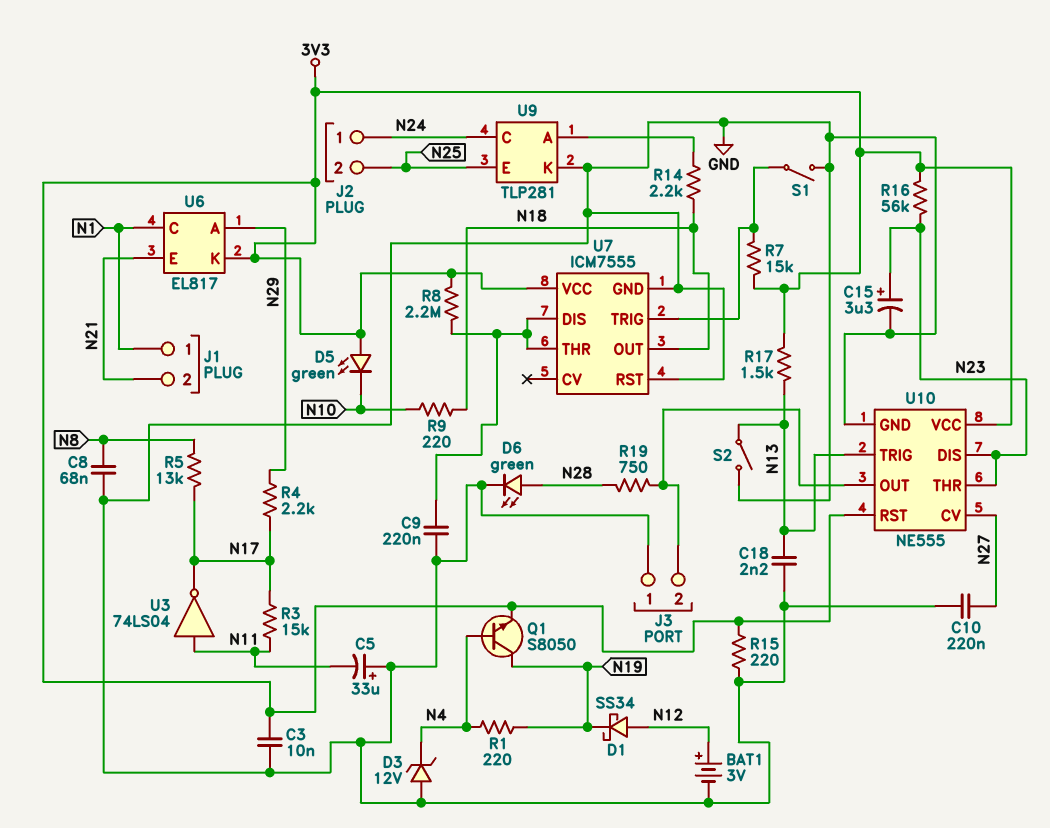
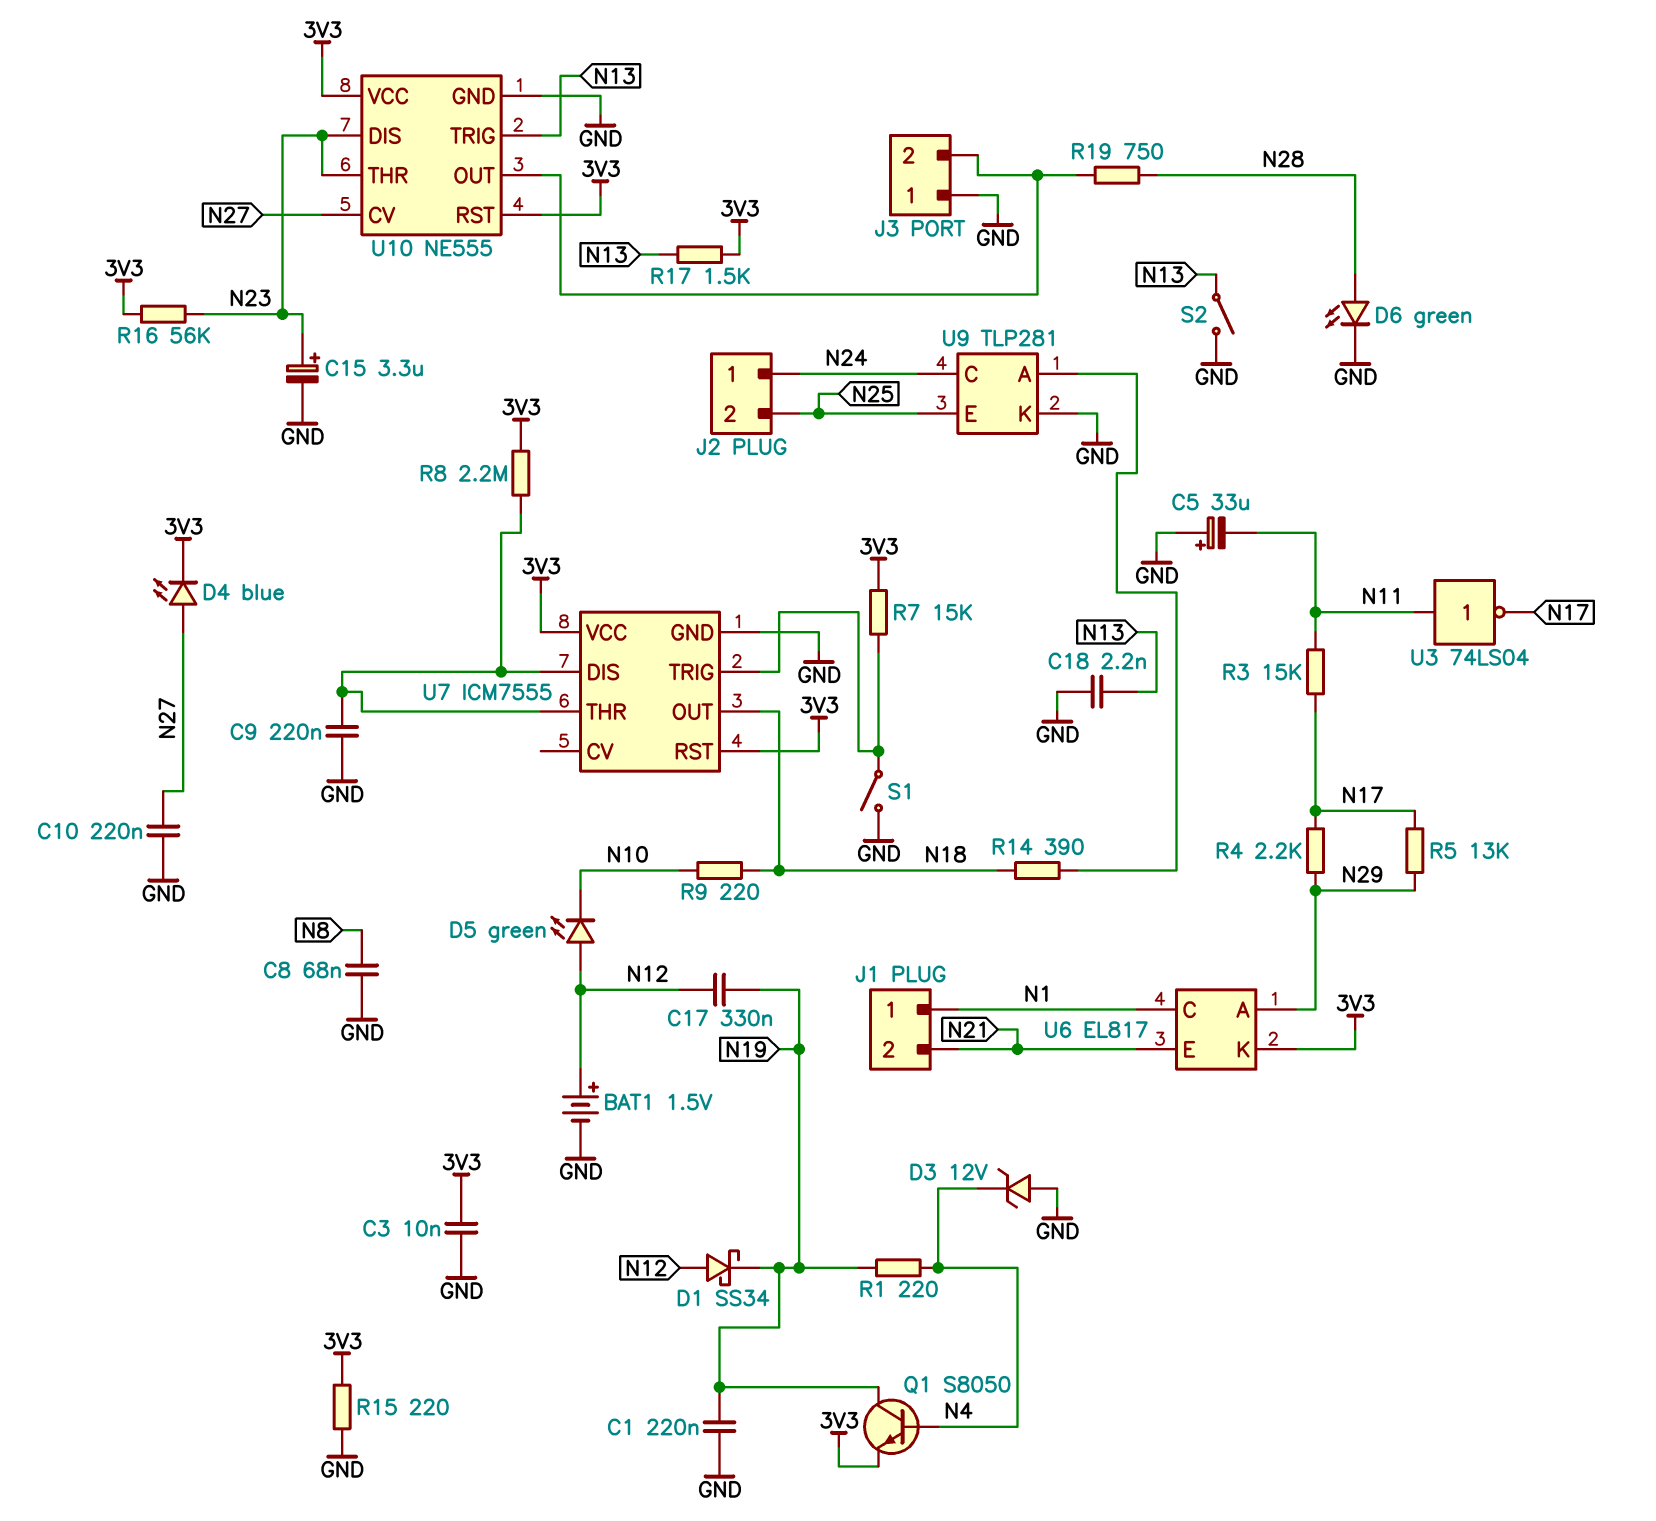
BAT1: 3V (plus N12, minus GND) -> 1.5V (plus N12, minus GND)
C1: none -> 220nF (GND, N19)
C17: none -> 330nF (N12, N19)
D4: none -> LED blue (A N27, K 3V3)
D5: LED green (A 3V3, K N10) -> LED green (A N12, K N10)
R5: 13k (N8, N17) -> 13k (N17, N29)
R14: 2.2k (N18, U9/A) -> 390 (N18, U9/A)
U7 pin RST: GND -> 3V3

